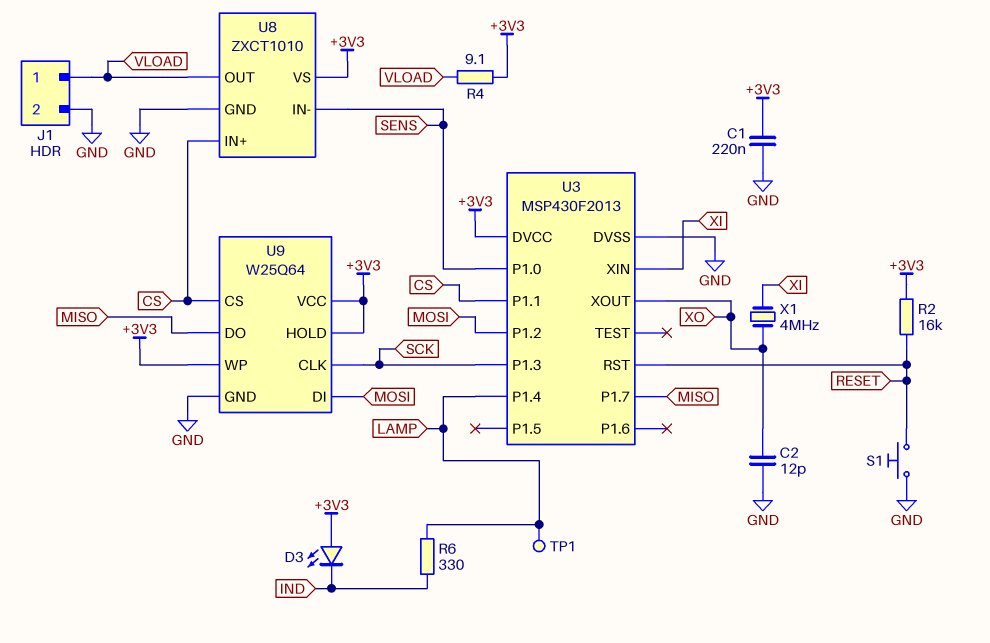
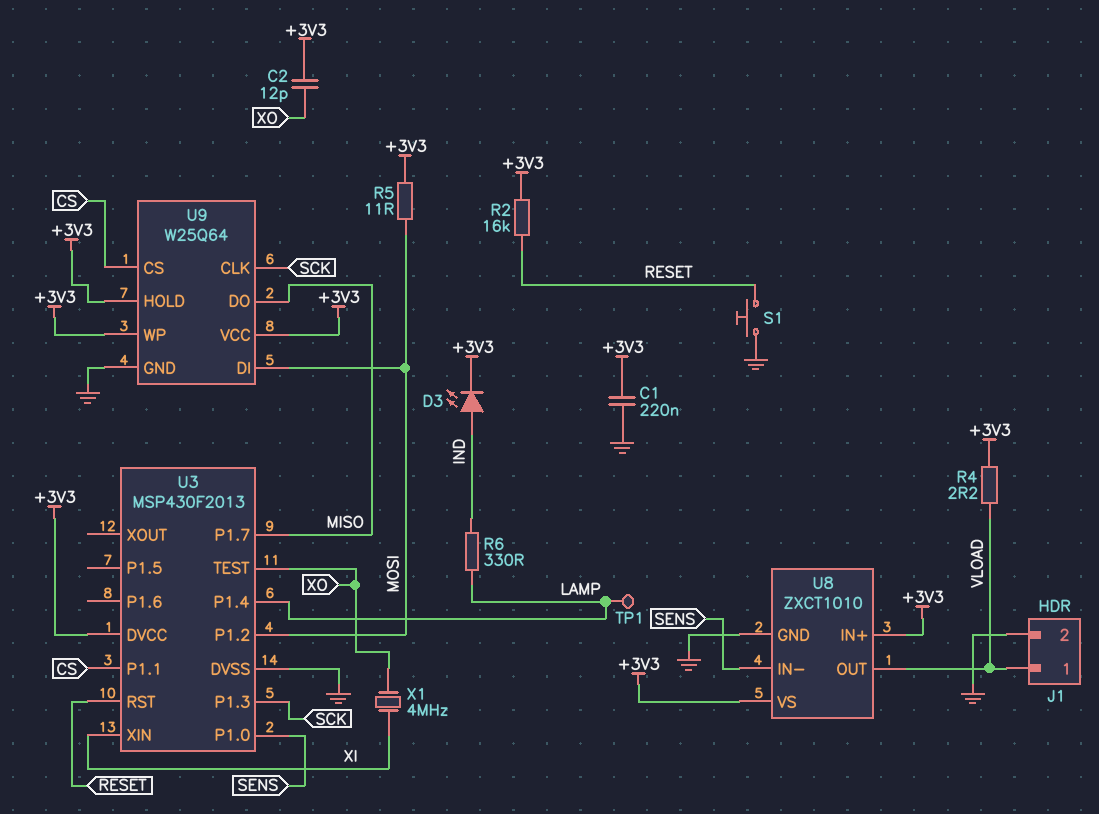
C2: 12pF (GND, XO) -> 12pF (+3V3, XO)
D3: LED (A +3V3, K IND) -> LED (A IND, K +3V3)
R4: 9.1 (+3V3, VLOAD) -> 2.2 (+3V3, VLOAD)
R5: none -> 11 (+3V3, MOSI)
U3 pin TEST: none -> XO
U3 pin XOUT: XO -> none
U8 pin IN+: CS -> +3V3

